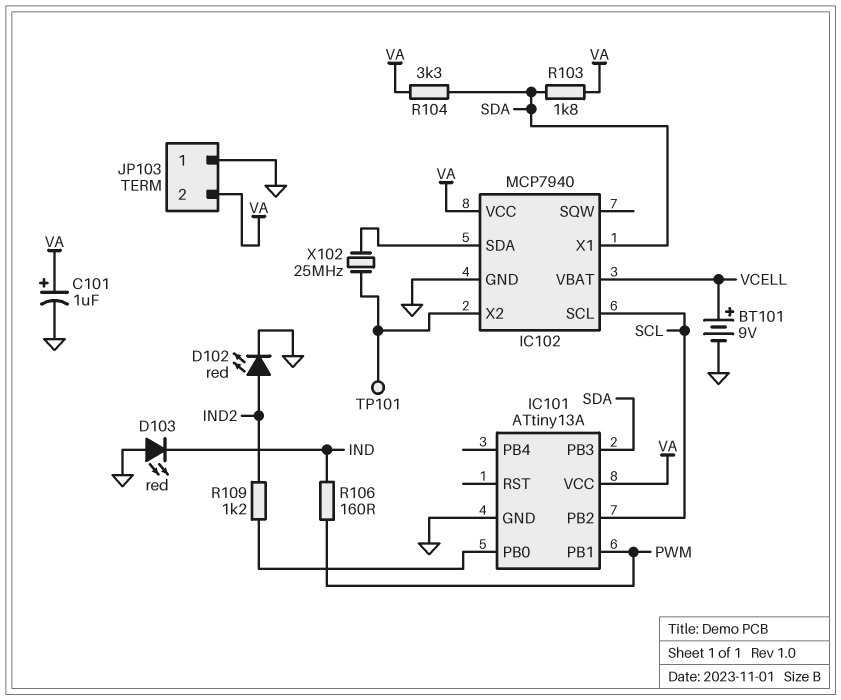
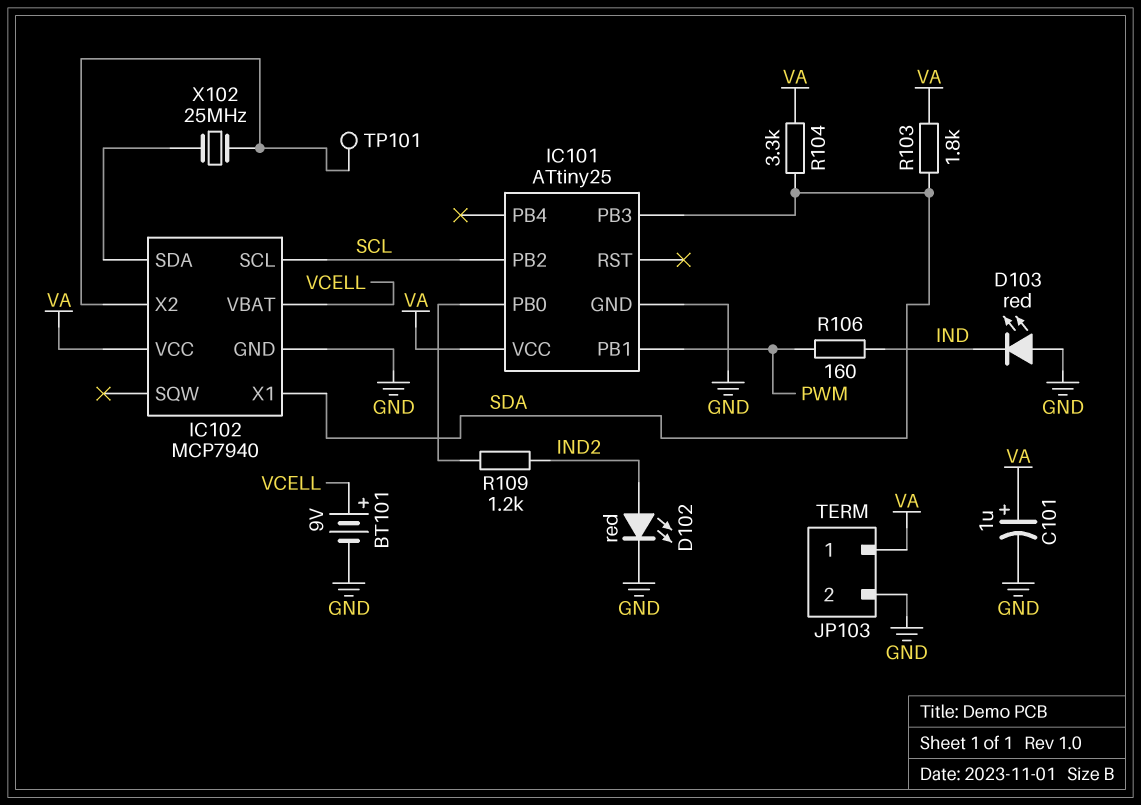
IC101: ATtiny13A -> ATtiny25
JP103 pin 1: GND -> VA
JP103 pin 2: VA -> GND

